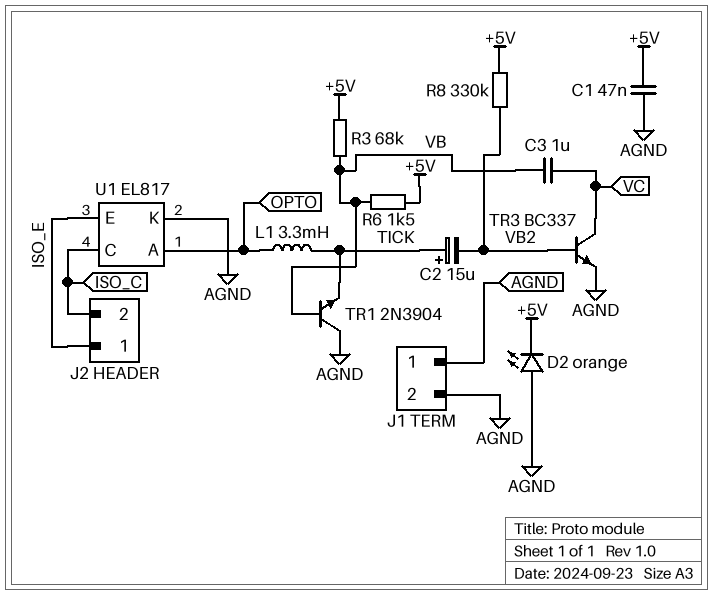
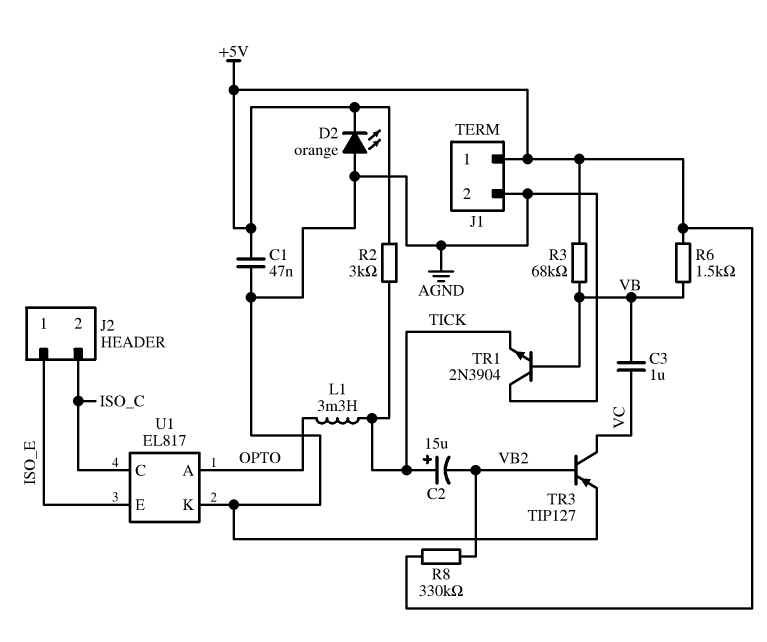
J1 pin 1: AGND -> +5V
R2: none -> 3k (+5V, TICK)
TR3: NPN BC337 (B VB2, C VC, E AGND) -> PNP TIP127 (B VB2, C VC, E AGND)

